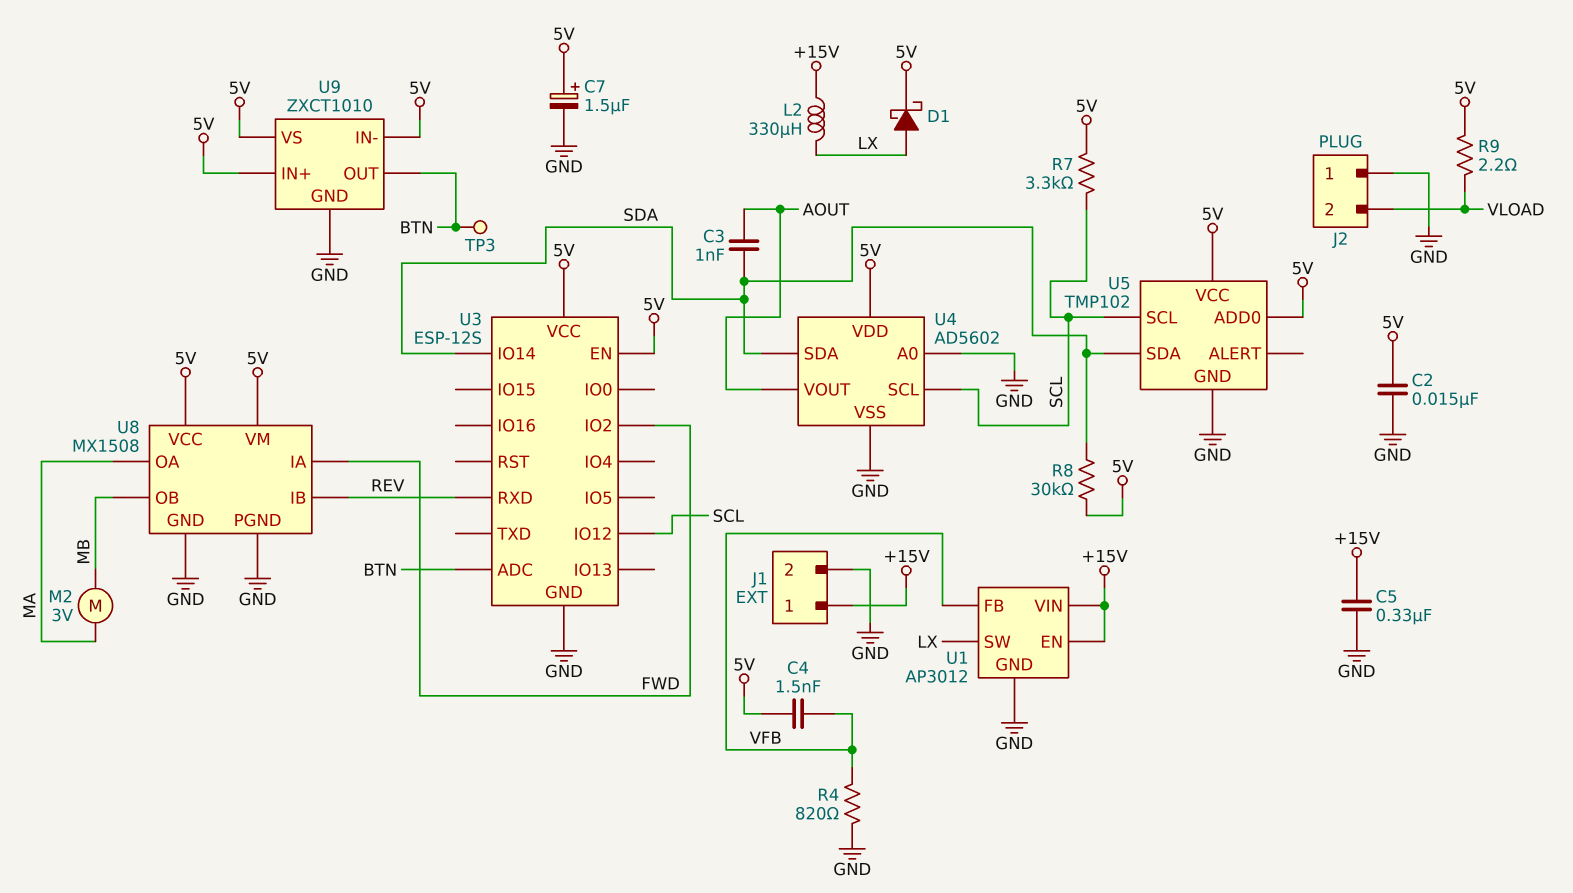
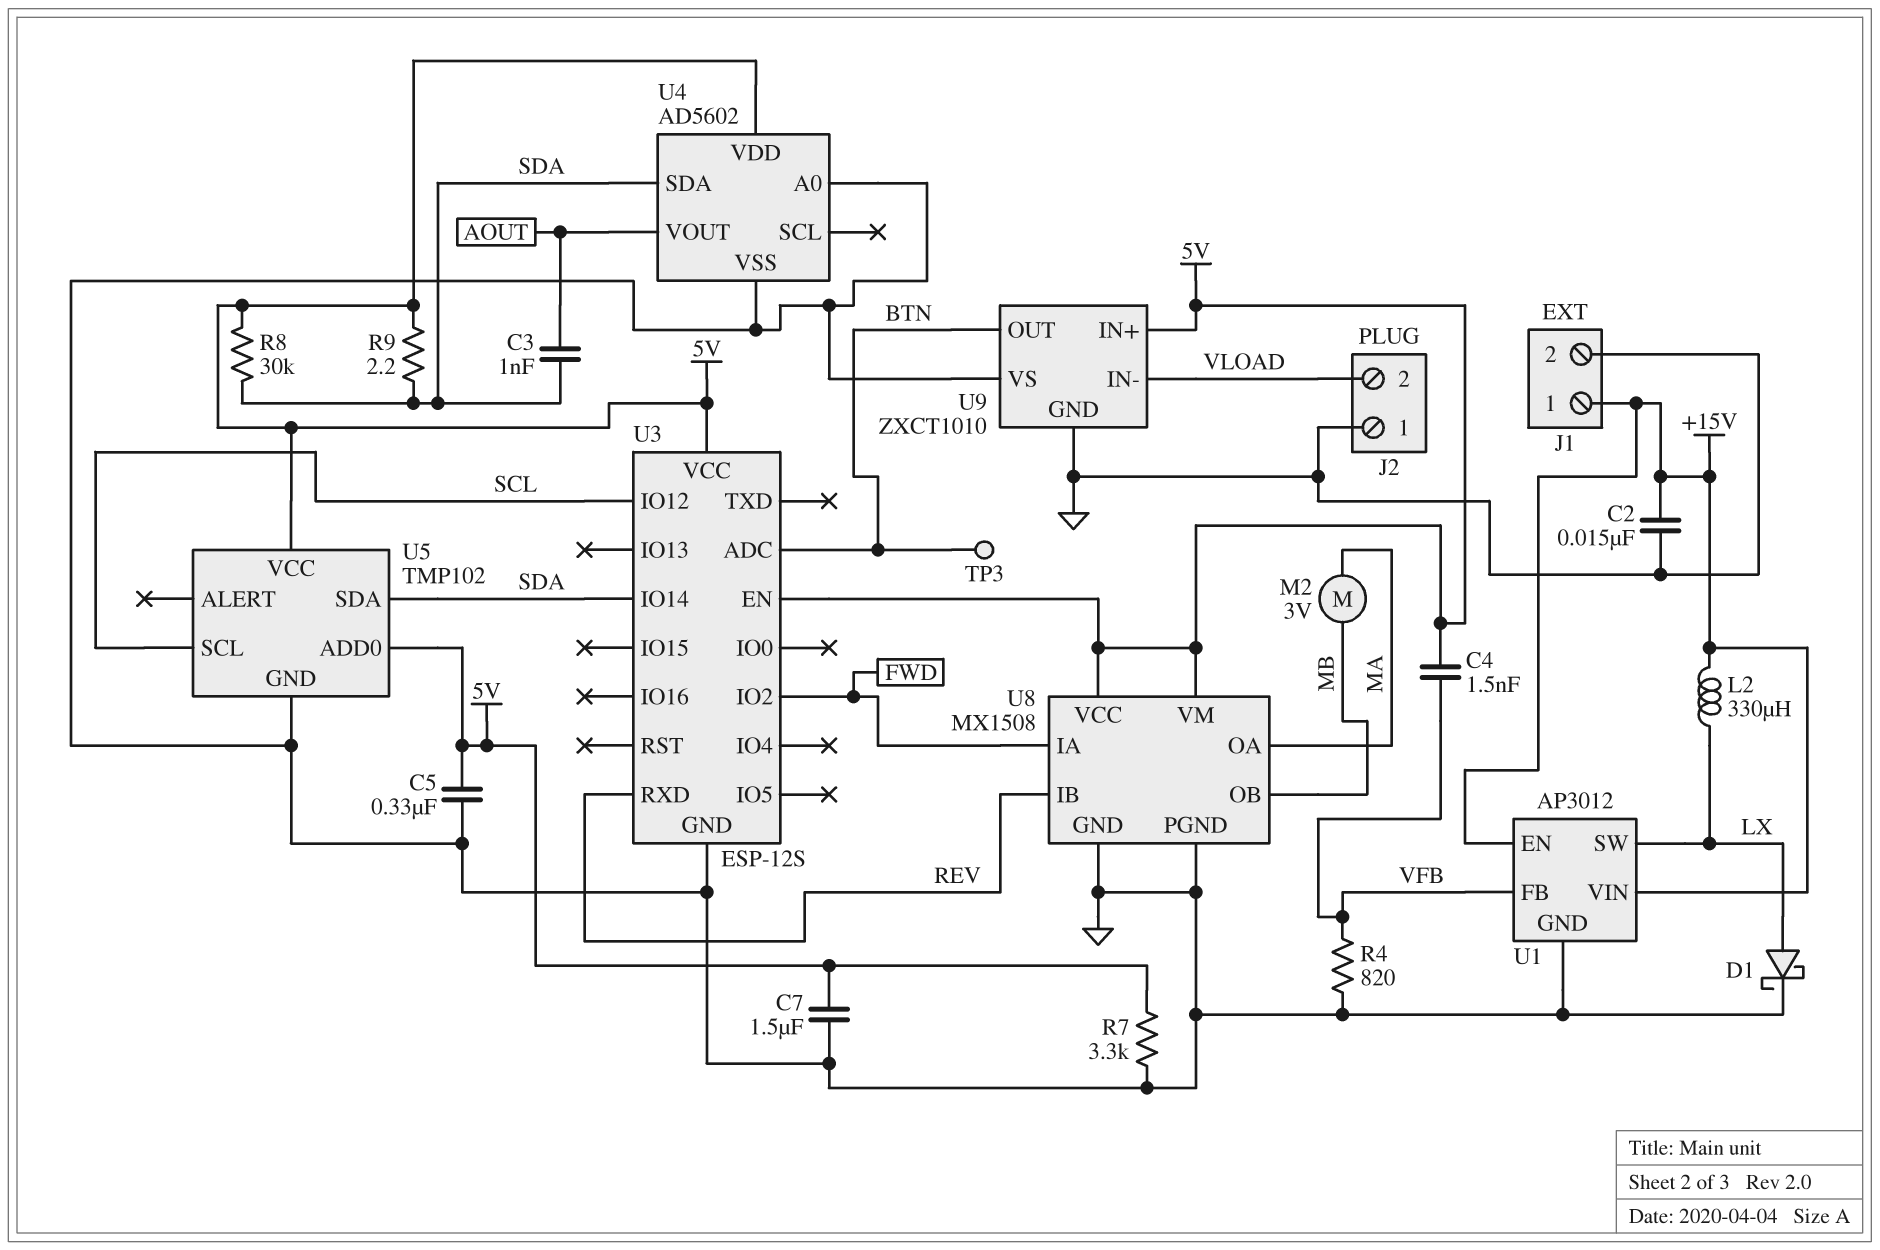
C2: 15nF (5V, GND) -> 15nF (+15V, GND)
C5: 330nF (+15V, GND) -> 330nF (5V, GND)
C7: 1.5uF (plus 5V, minus GND) -> 1.5uF (5V, GND)
D1: schottky (A LX, K 5V) -> schottky (A LX, K GND)
R7: 3.3k (5V, SCL) -> 3.3k (5V, GND)
R9: 2.2 (5V, VLOAD) -> 2.2 (5V, SDA)
U4 pin SCL: SCL -> none
U9 pin IN-: 5V -> VLOAD
U9 pin VS: 5V -> GND

